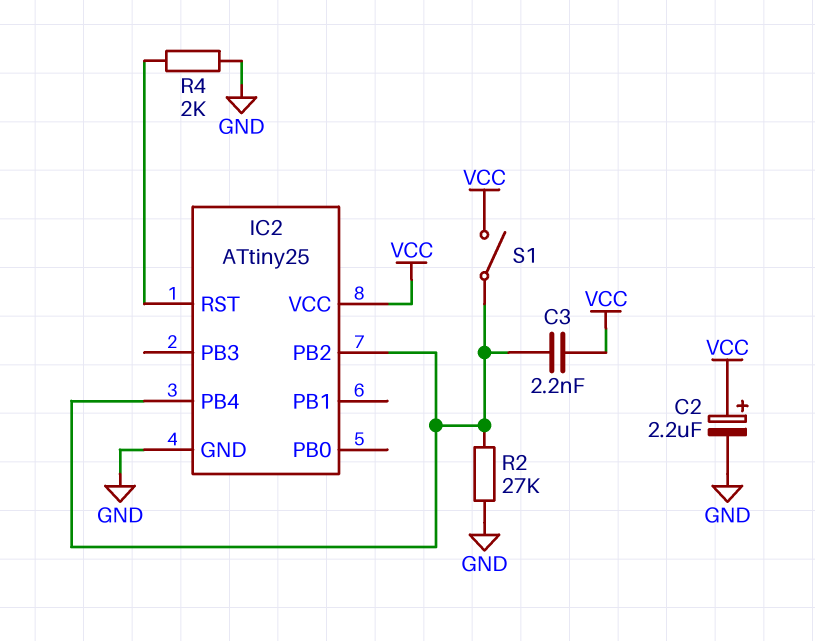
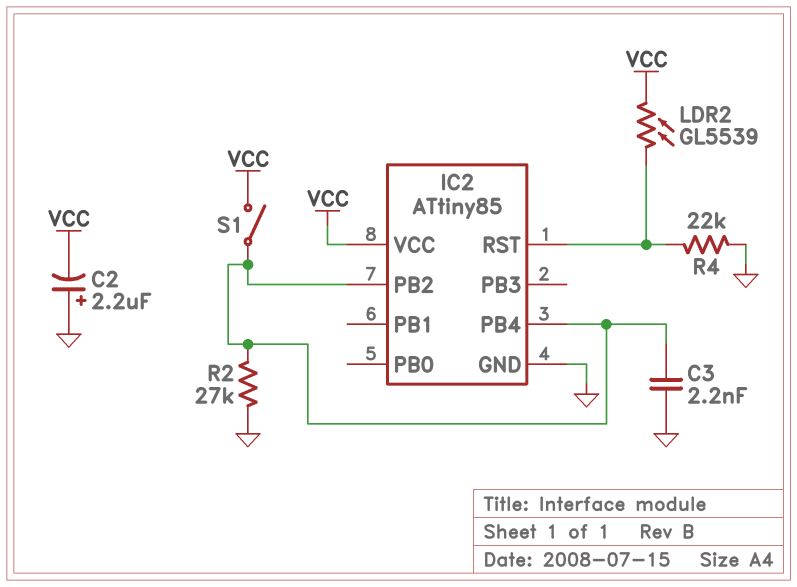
C2: 2.2uF (plus VCC, minus GND) -> 2.2uF (plus GND, minus VCC)
C3: 2.2nF (IC2/PB2, VCC) -> 2.2nF (GND, IC2/PB2)
IC2: ATtiny25 -> ATtiny85
LDR2: none -> GL5539 (IC2/RST, VCC)
R4: 2k (GND, IC2/RST) -> 22k (GND, IC2/RST)

